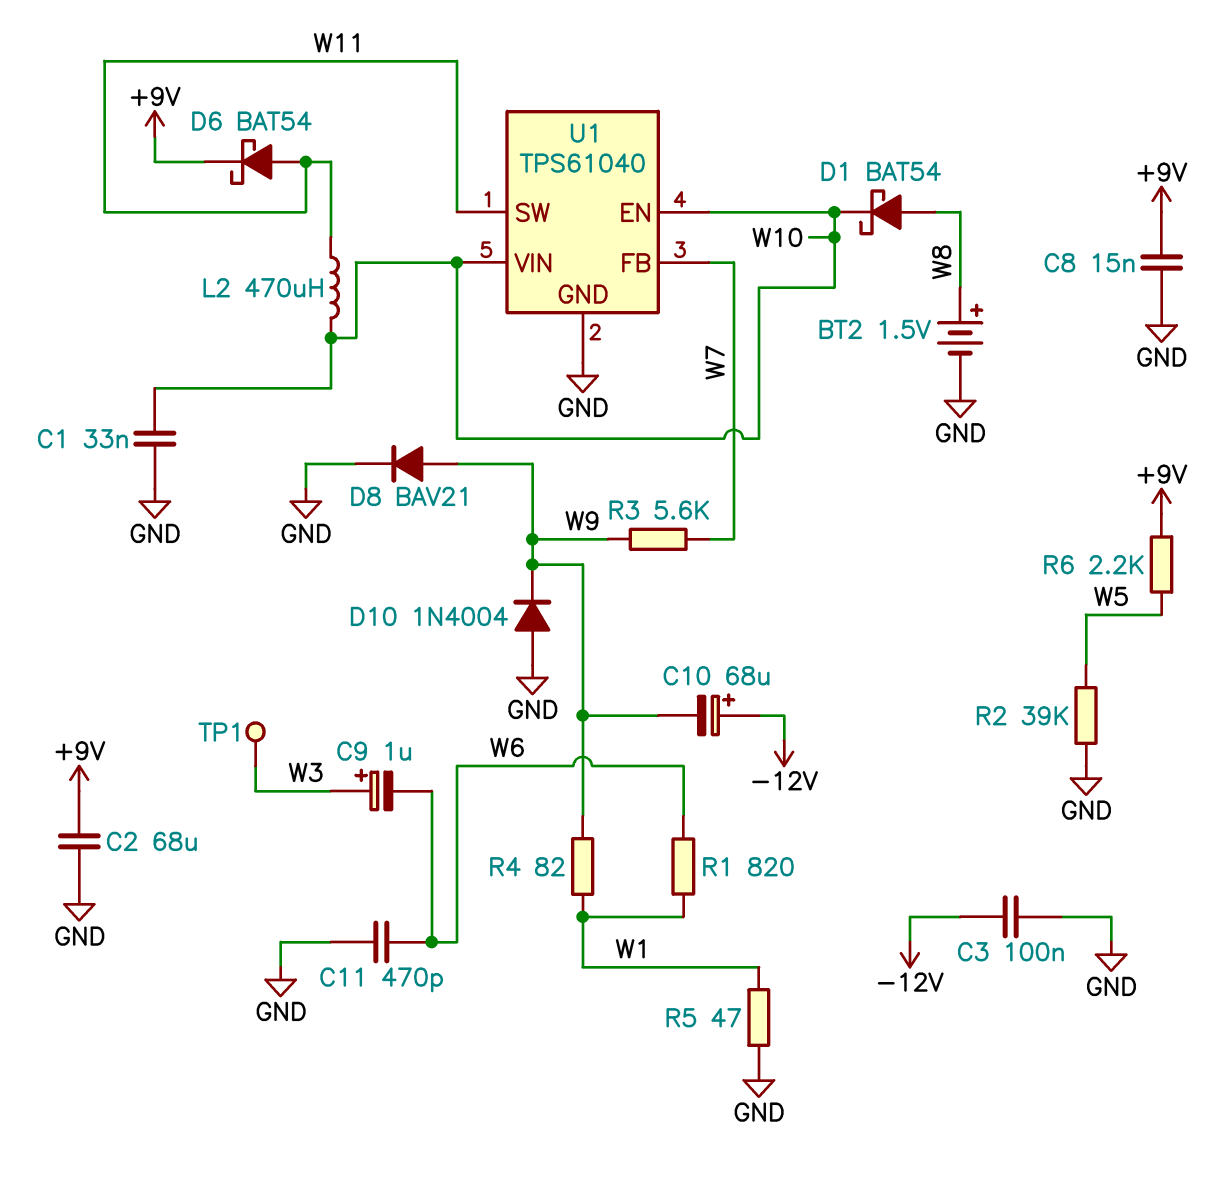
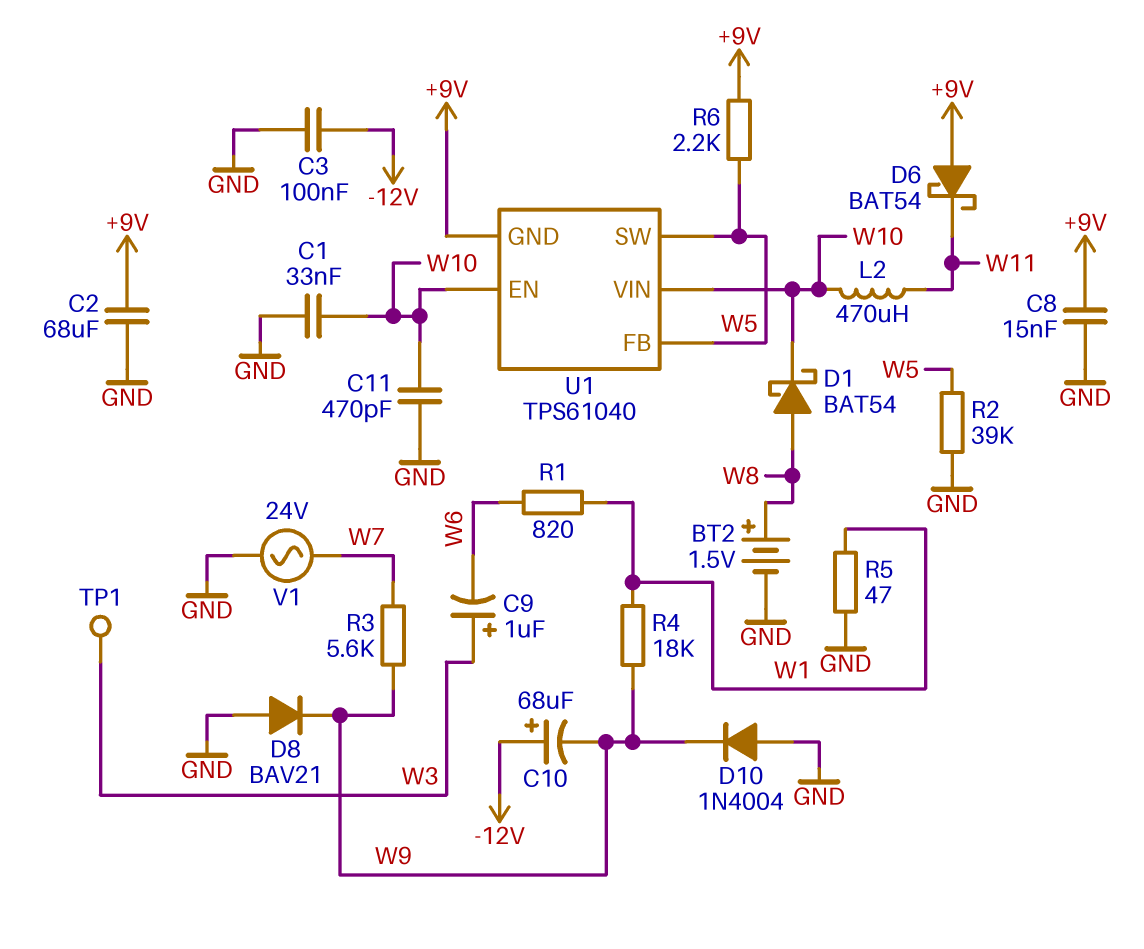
C11: 470pF (GND, W6) -> 470pF (GND, W10)
D6: schottky BAT54 (A W11, K +9V) -> schottky BAT54 (A +9V, K W11)
D8: diode BAV21 (A W9, K GND) -> diode BAV21 (A GND, K W9)
R4: 82 (W1, W9) -> 18k (W1, W9)
U1 pin FB: W7 -> W5
U1 pin GND: GND -> +9V
U1 pin SW: W11 -> W5
V1: none -> AC 24V (GND, W7)

